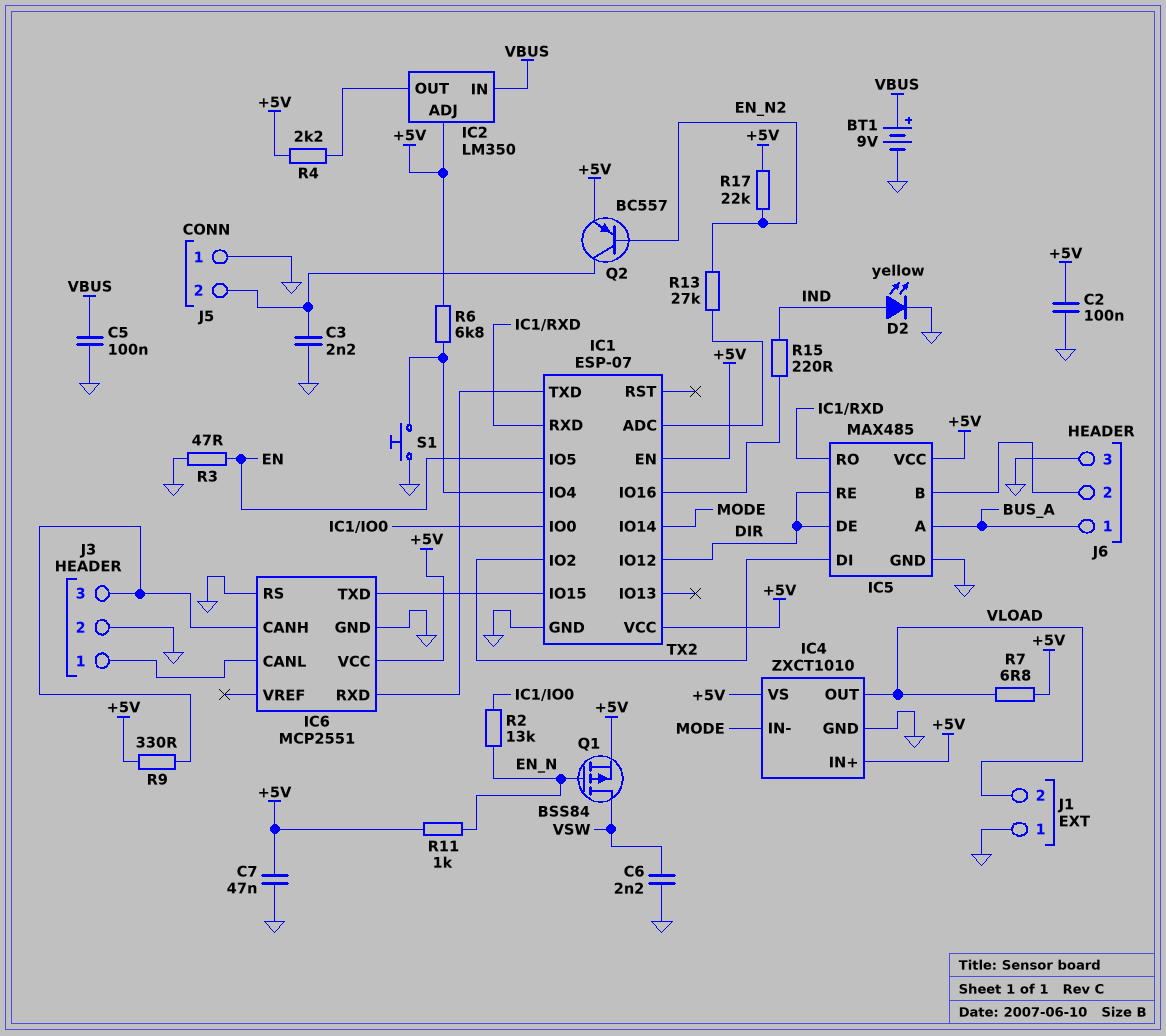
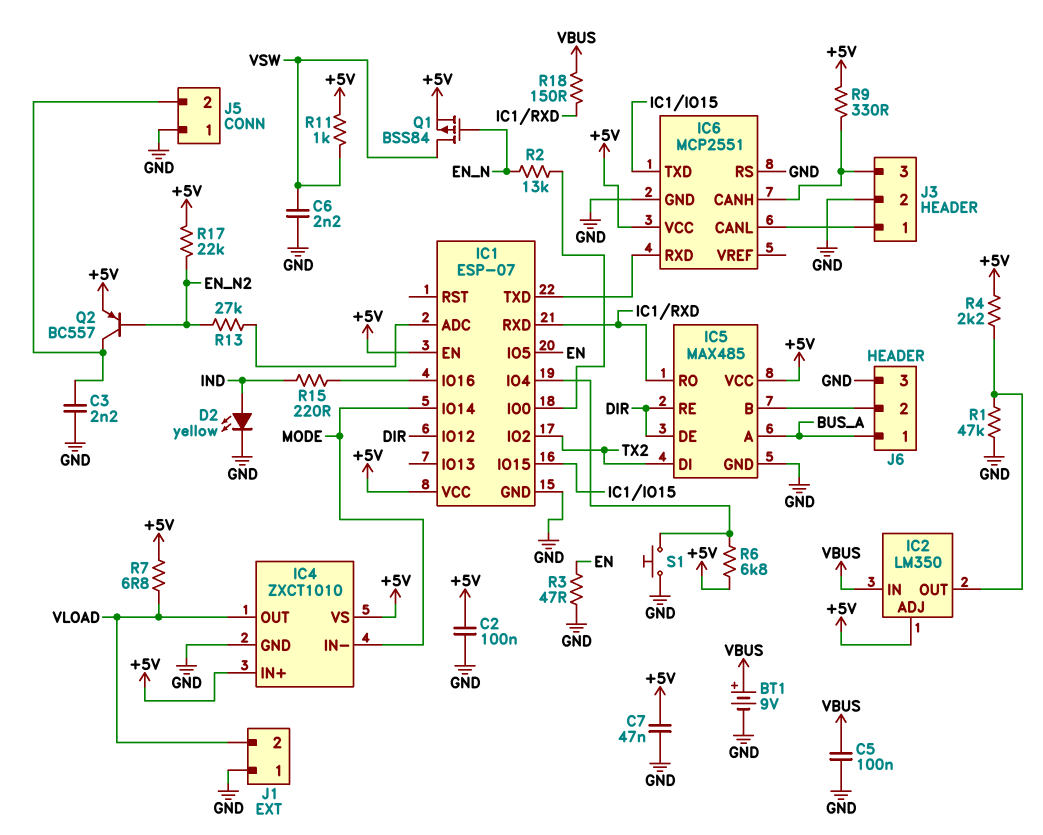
R1: none -> 47k (GND, IC2/OUT)
R11: 1k (+5V, EN_N) -> 1k (+5V, VSW)
R18: none -> 150 (IC1/RXD, VBUS)

